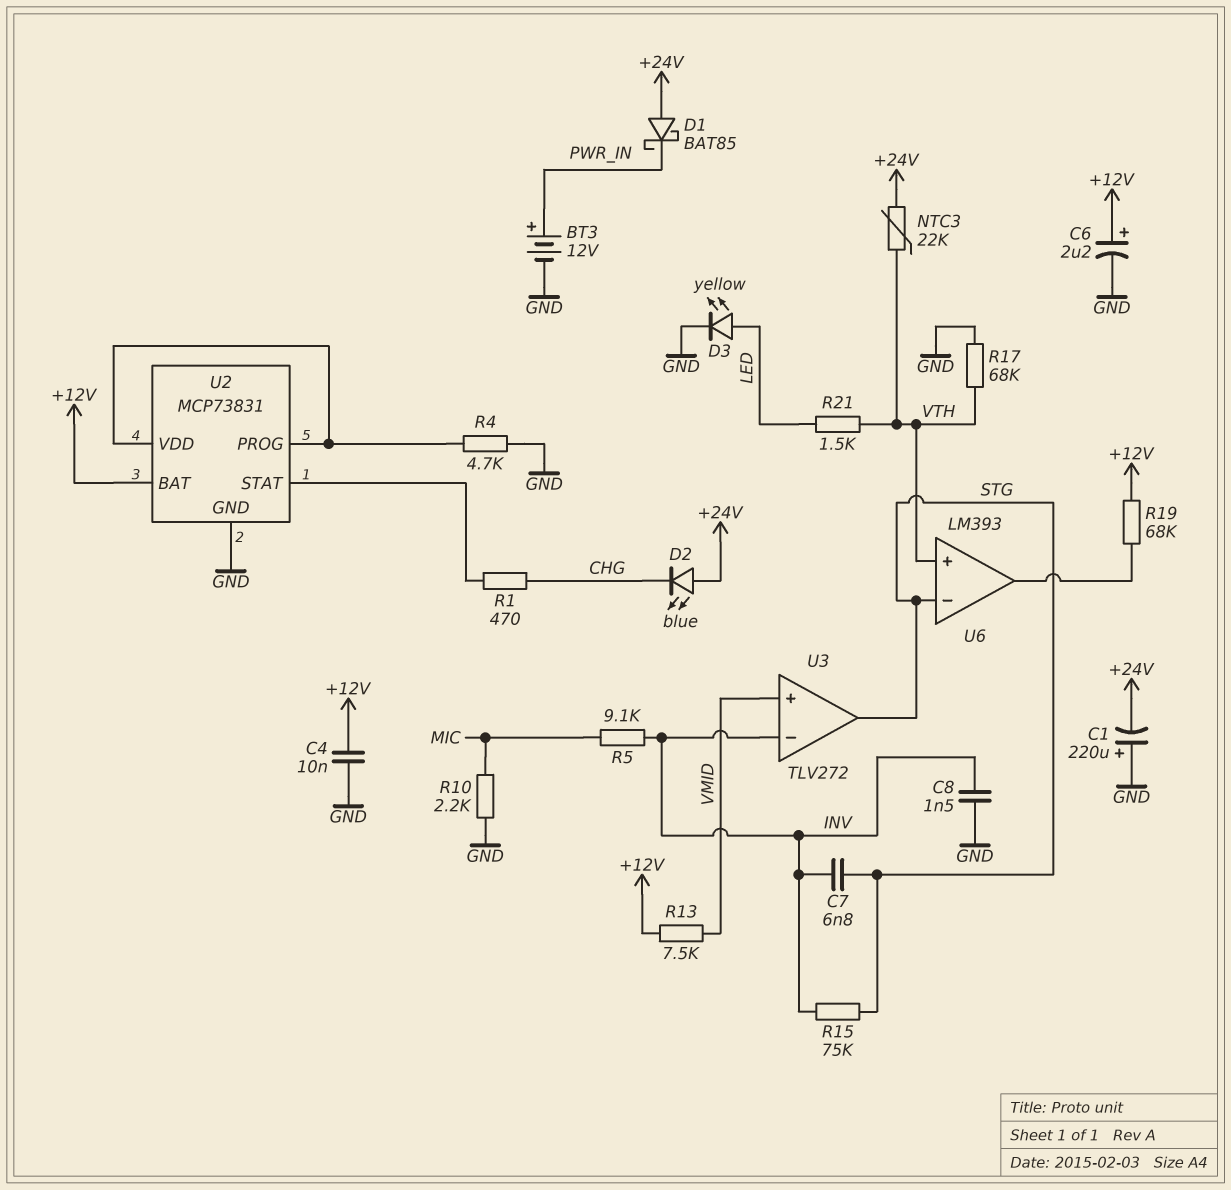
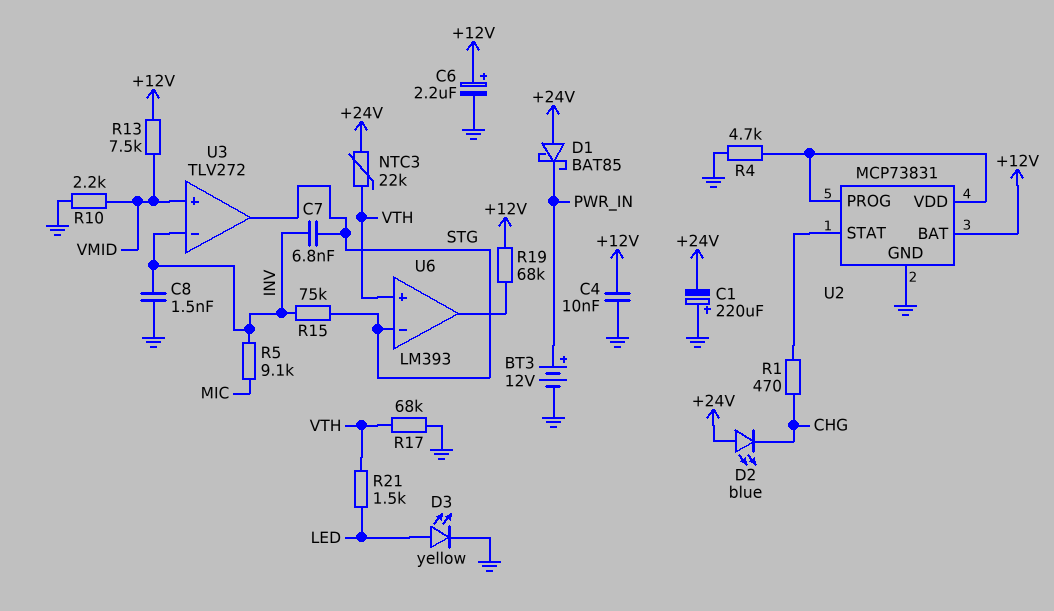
R10: 2.2k (GND, MIC) -> 2.2k (GND, VMID)

